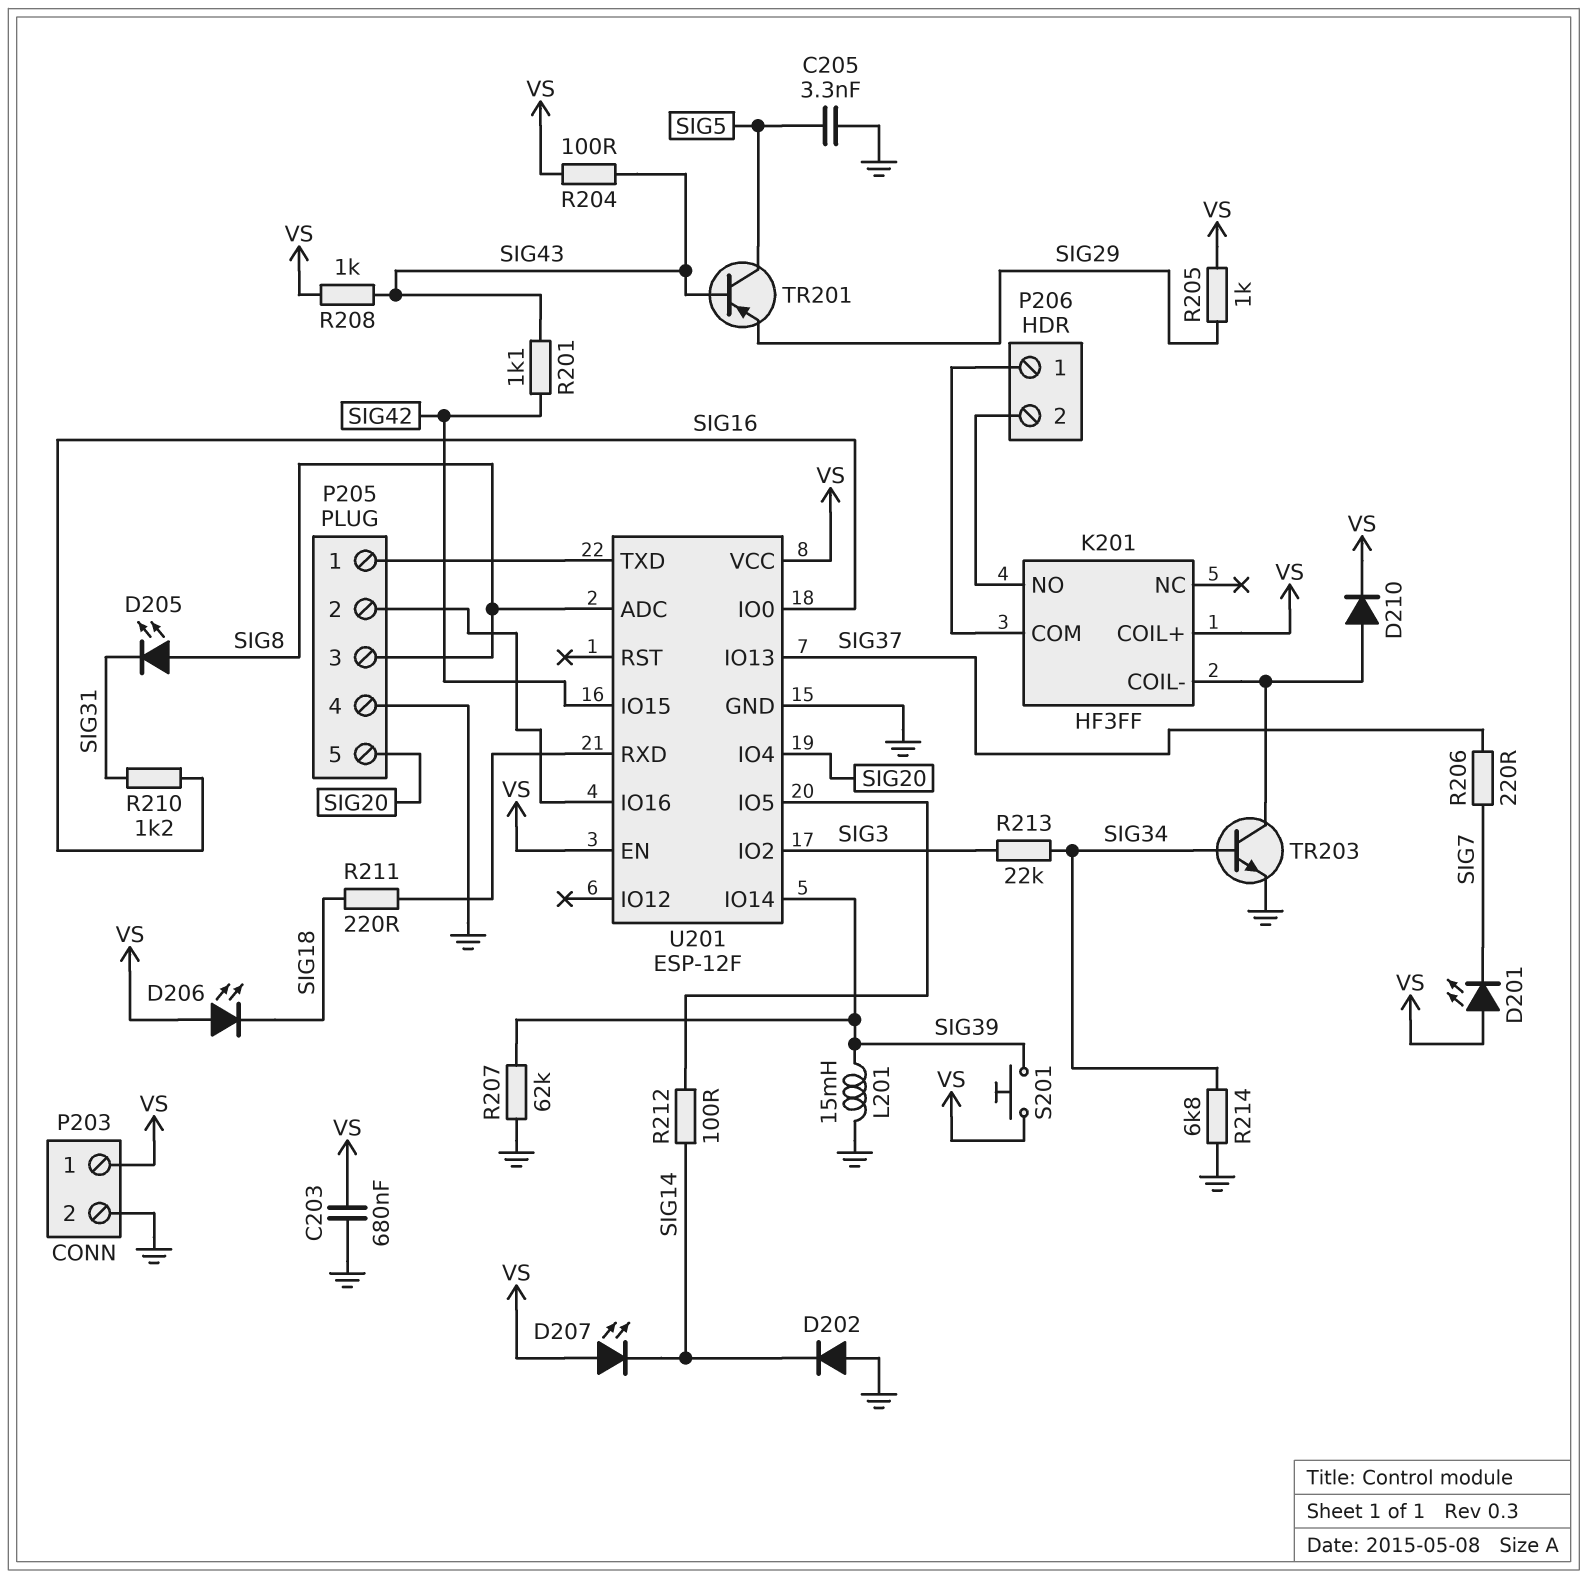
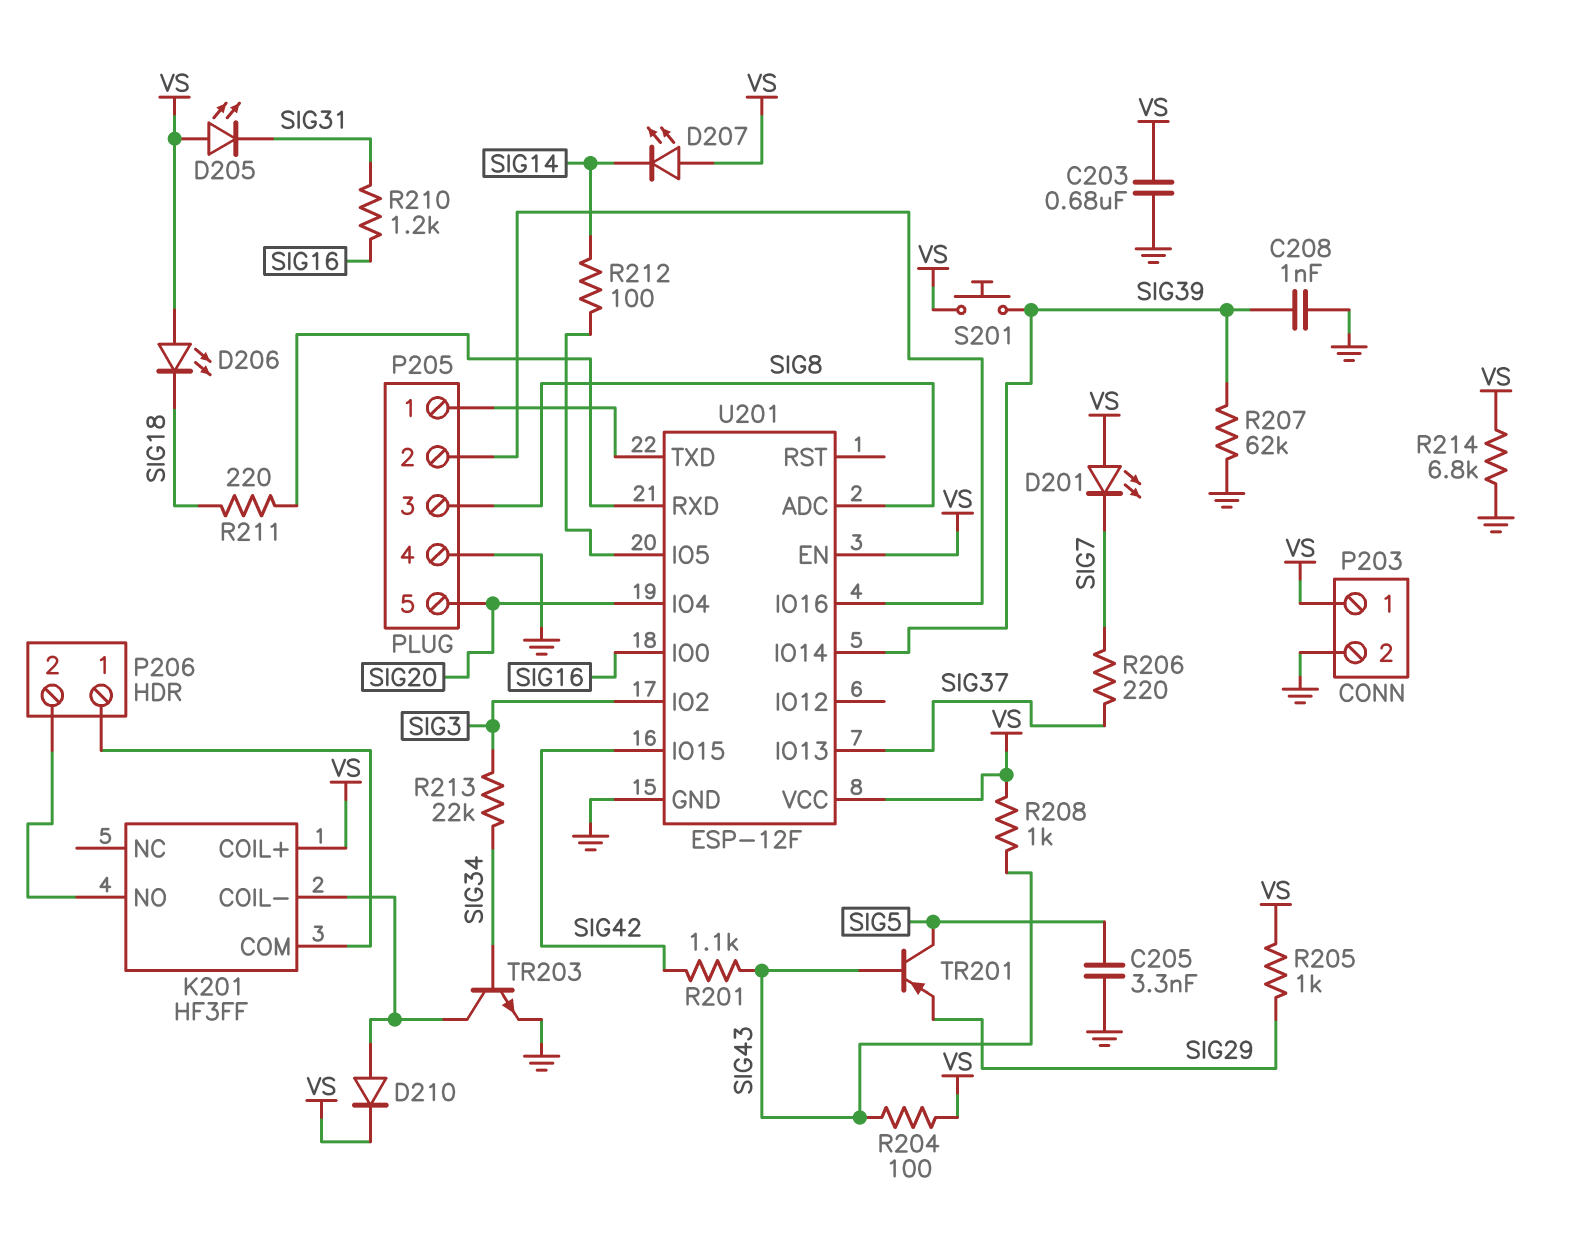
C208: none -> 1nF (GND, SIG39)
D202: diode (A GND, K SIG14) -> none
D205: LED (A SIG8, K SIG31) -> LED (A VS, K SIG31)
L201: 15mH (GND, SIG39) -> none
R214: 6.8k (GND, SIG34) -> 6.8k (GND, VS)

